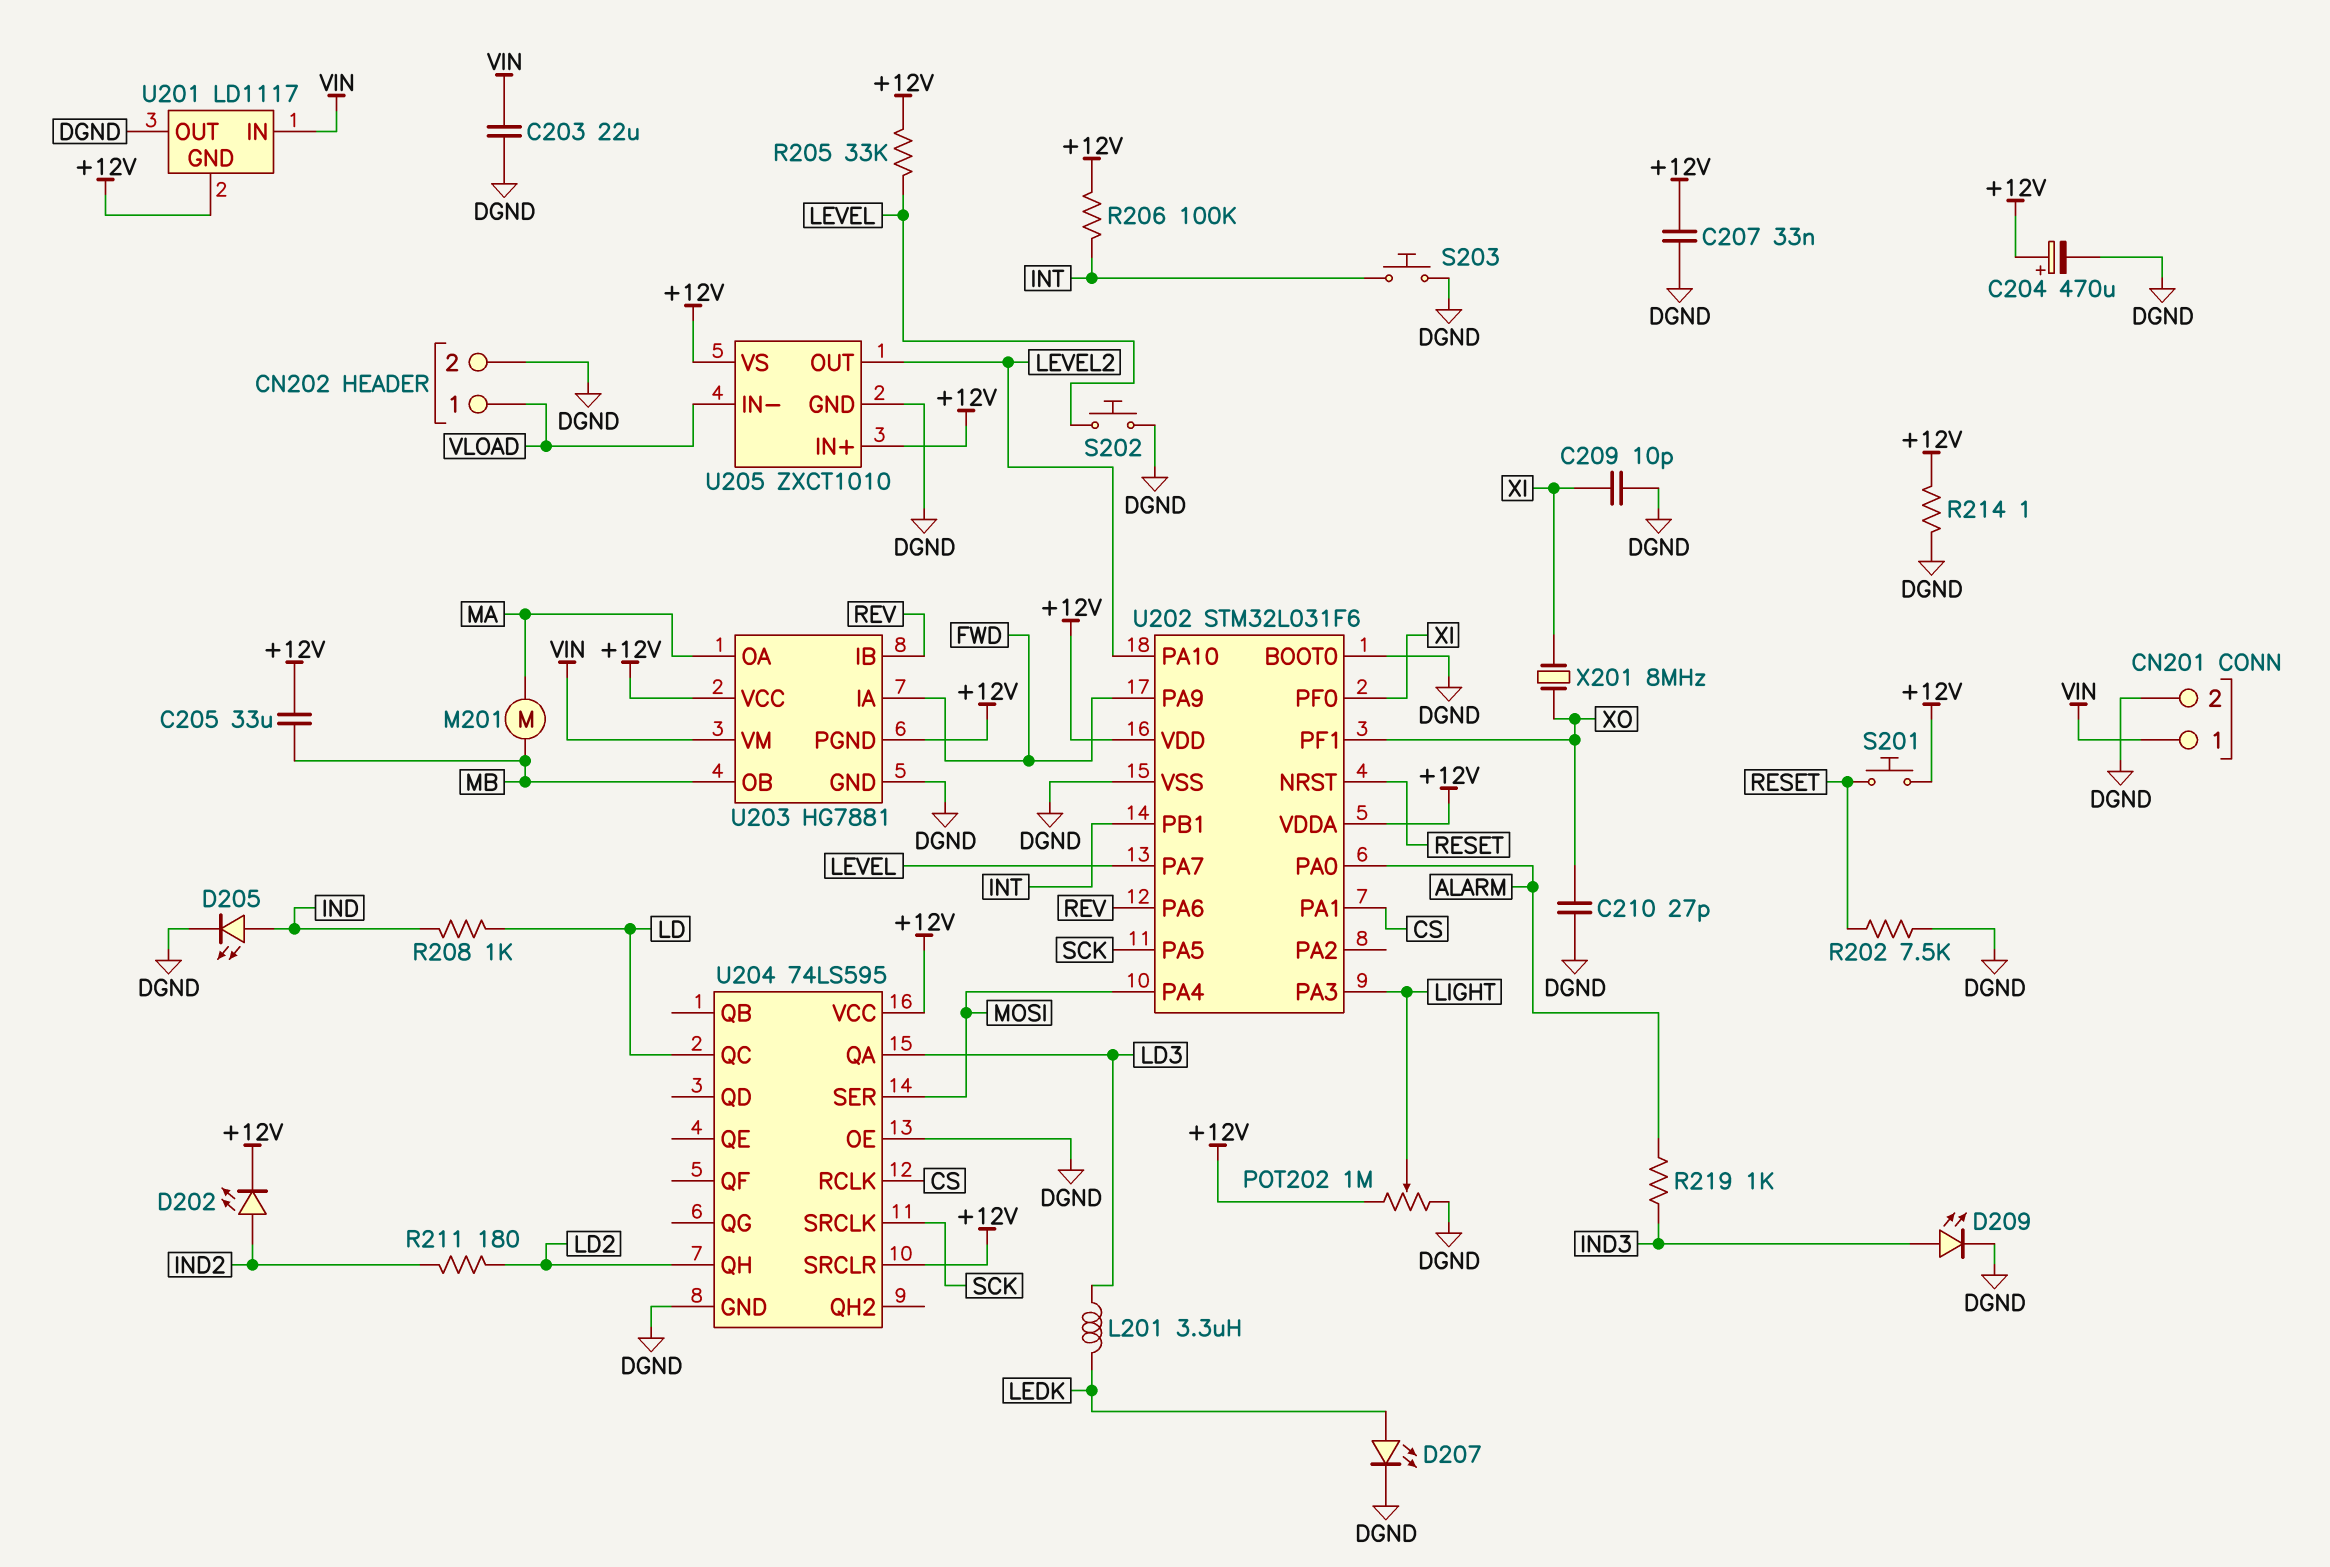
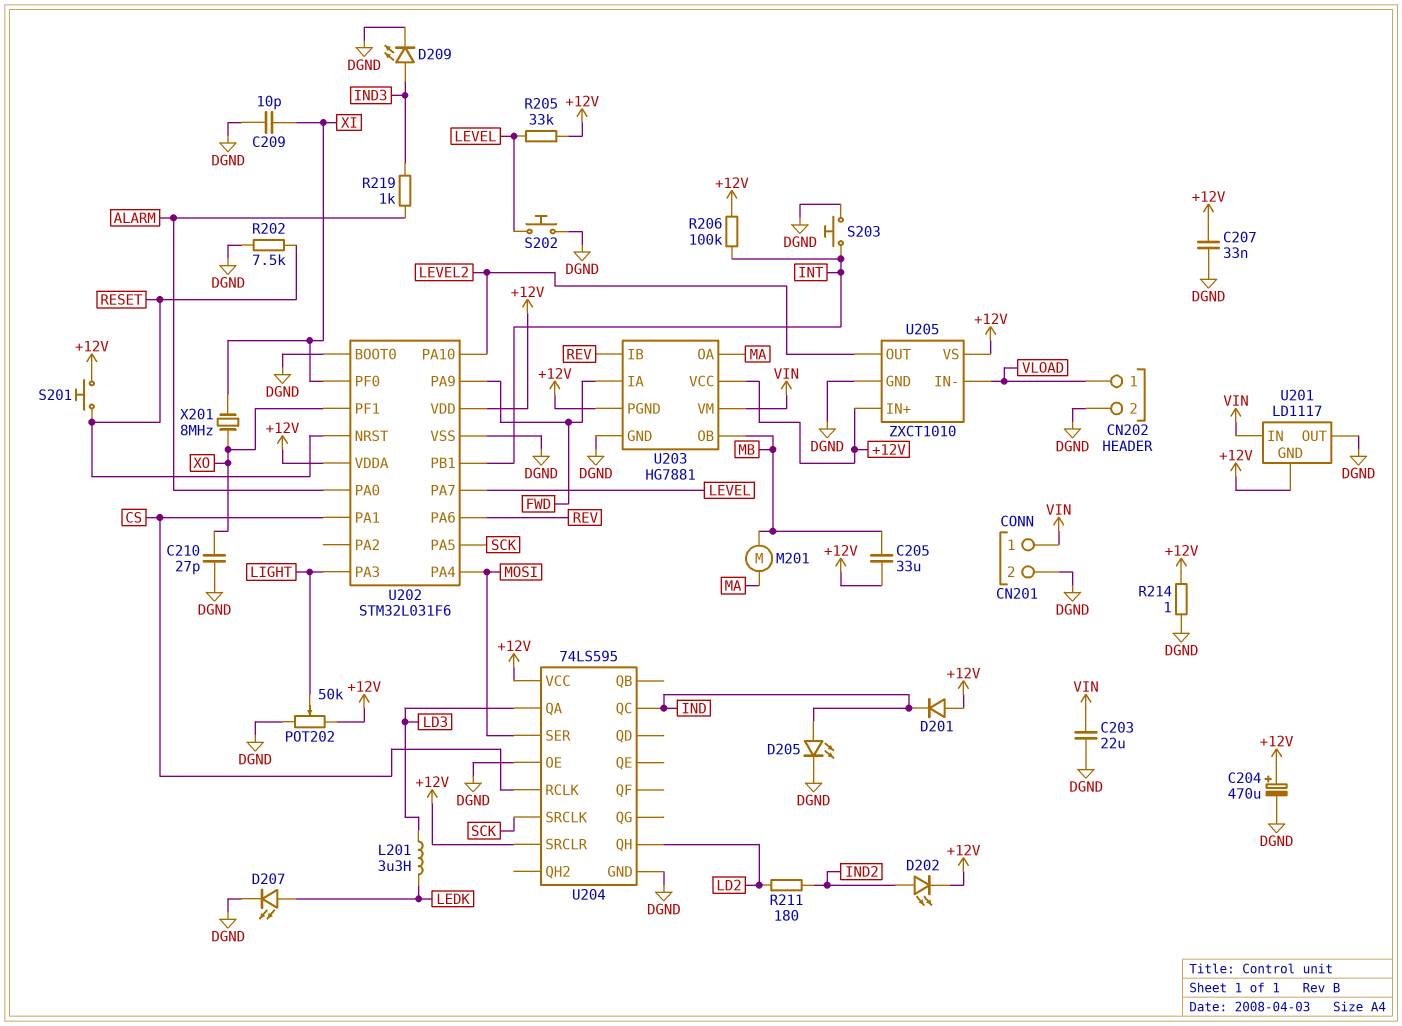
D201: none -> diode (A +12V, K IND)
POT202: 1M (+12V, DGND, wiper LIGHT) -> 50k (+12V, DGND, wiper LIGHT)
R208: 1k (IND, LD) -> none
U204 pin QC: LD -> IND

